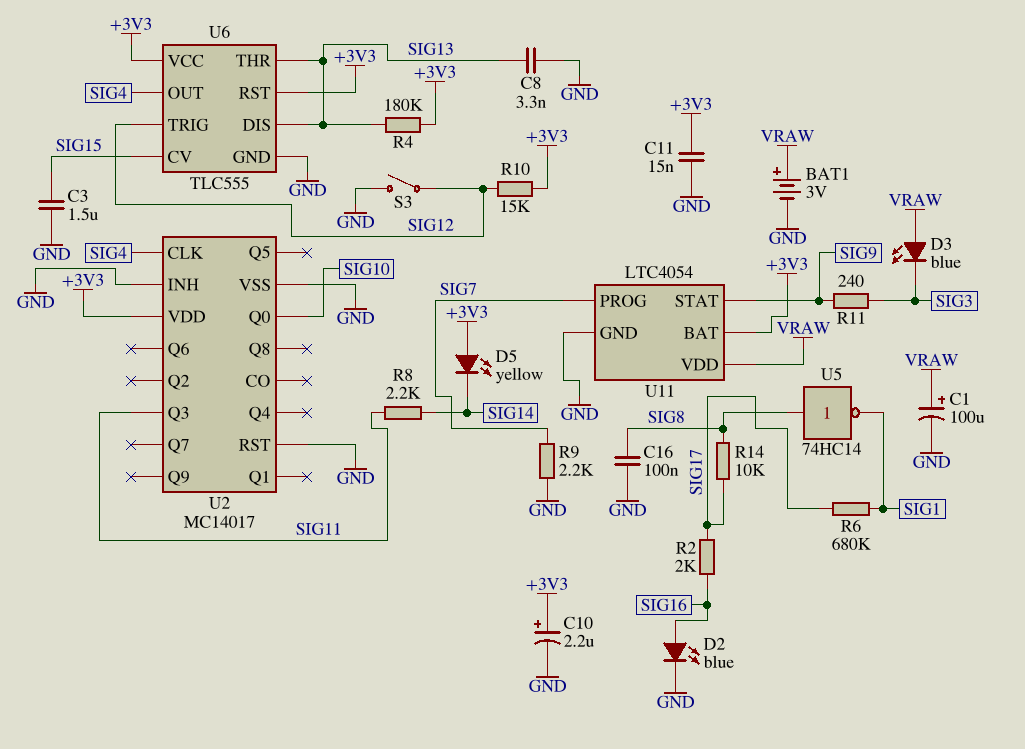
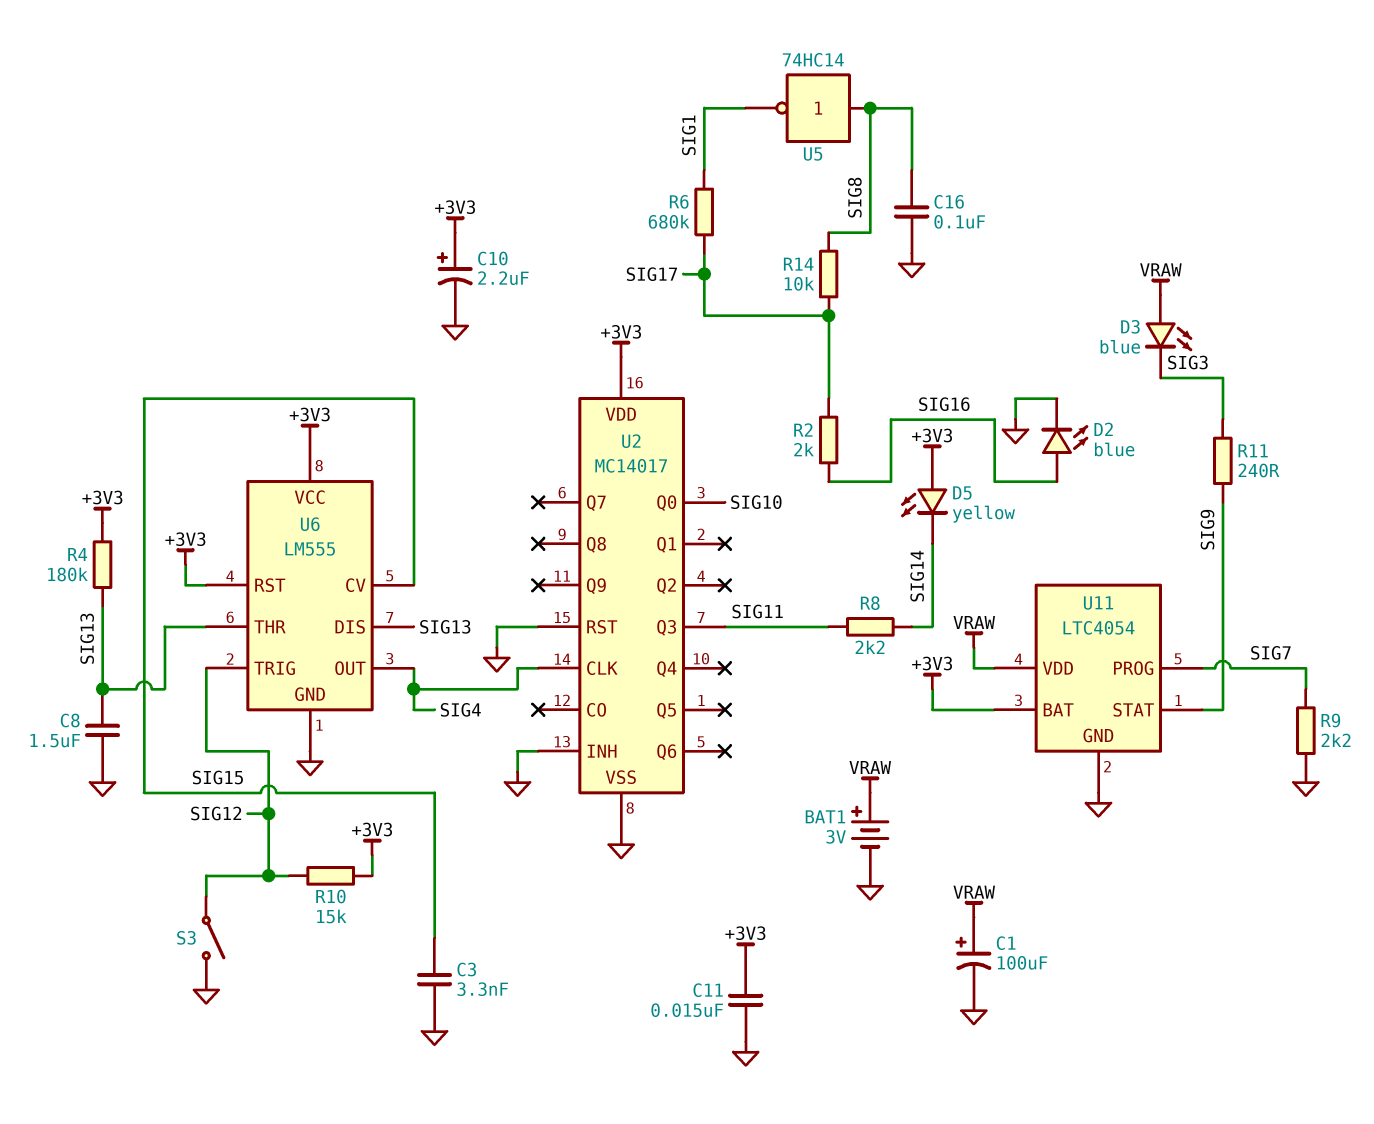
C3: 1.5uF (GND, SIG15) -> 3.3nF (GND, SIG15)
C8: 3.3nF (GND, SIG13) -> 1.5uF (GND, SIG13)
U6: TLC555 -> LM555

